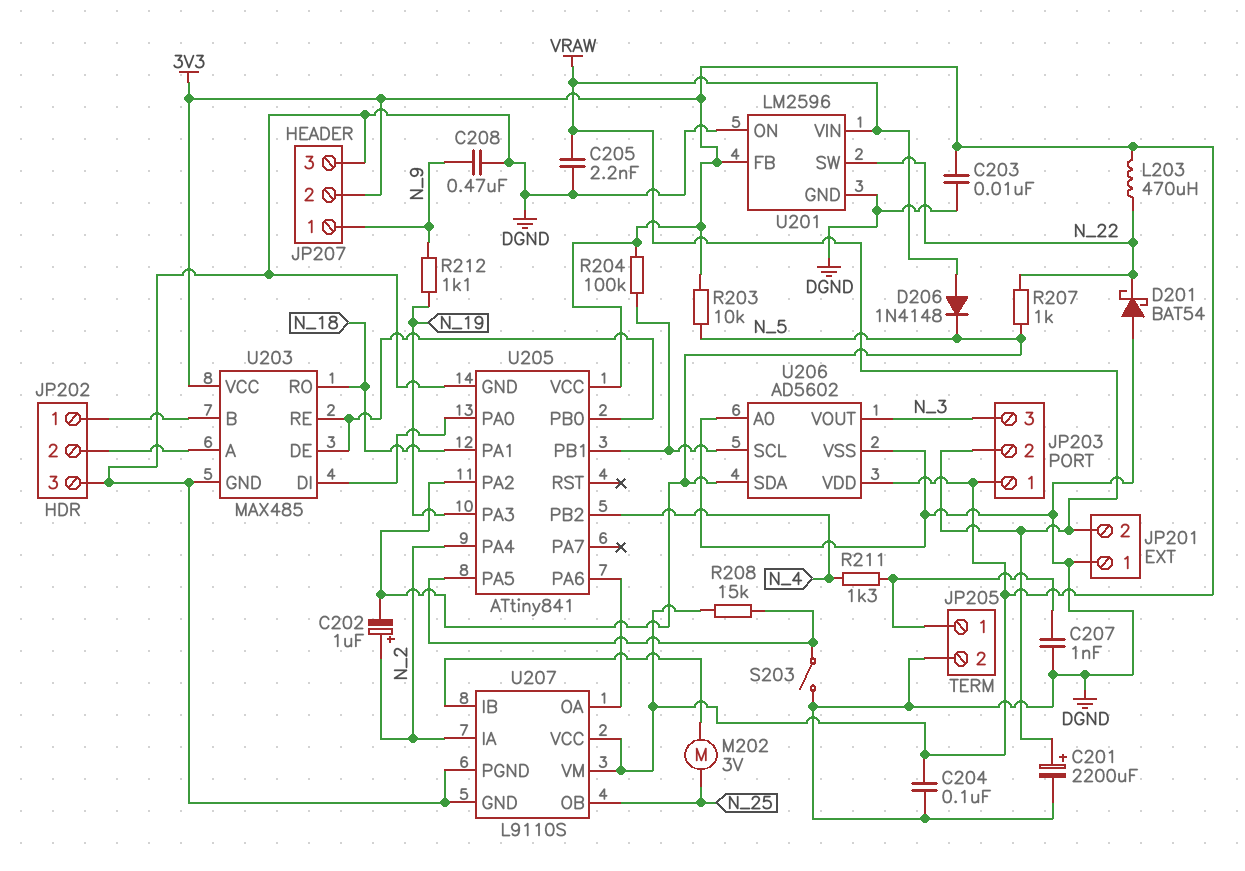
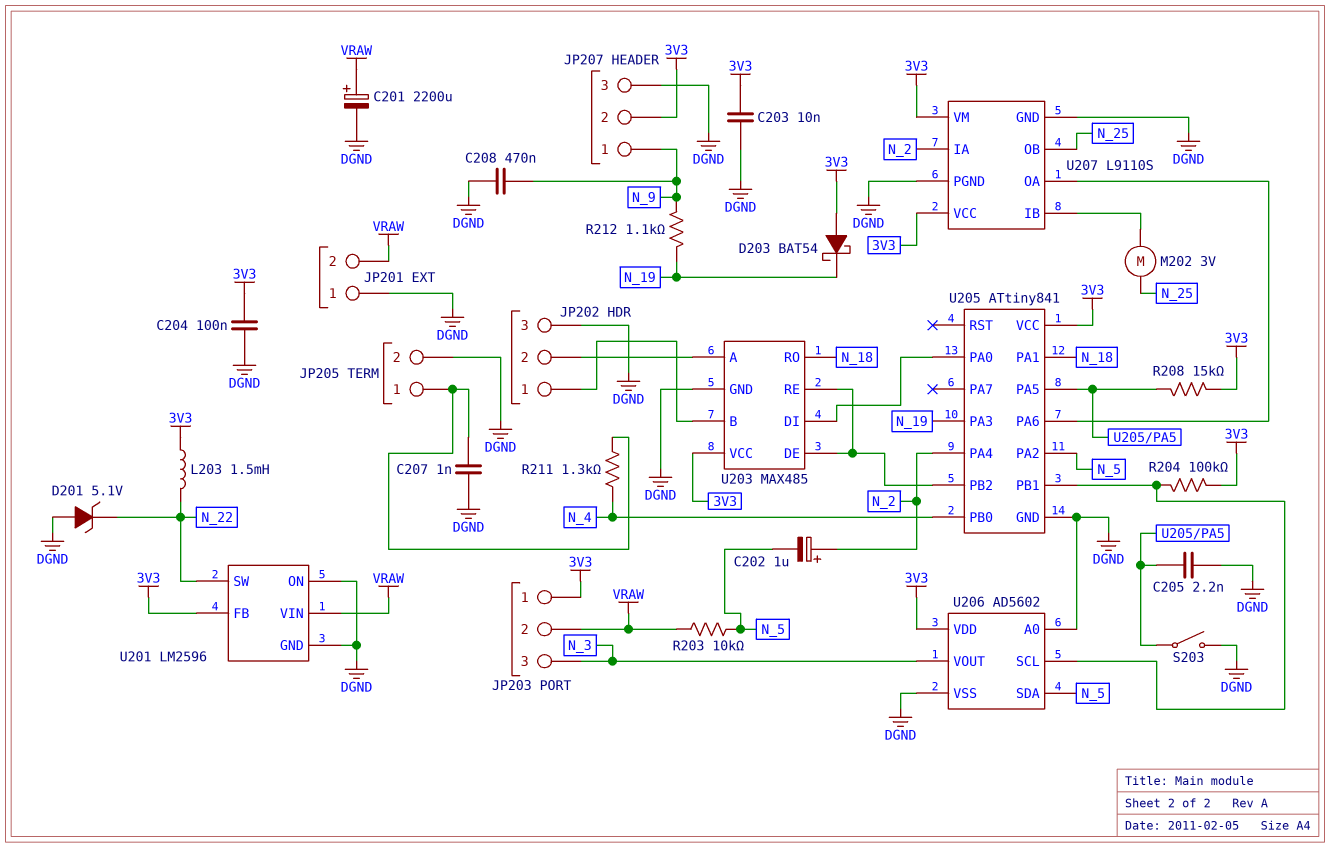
C205: 2.2nF (DGND, VRAW) -> 2.2nF (DGND, U205/PA5)
D201: schottky BAT54 (A DGND, K N_22) -> zener 5.1V (A DGND, K N_22)
D203: none -> schottky BAT54 (A 3V3, K N_19)
D206: diode 1N4148 (A VRAW, K N_5) -> none
L203: 470uH (3V3, N_22) -> 1.5mH (3V3, N_22)
R203: 10k (3V3, N_5) -> 10k (N_5, VRAW)
R207: 1k (N_5, N_22) -> none
U205 pin PB0: U203/DE -> N_4
U205 pin PB2: N_4 -> U203/DE

